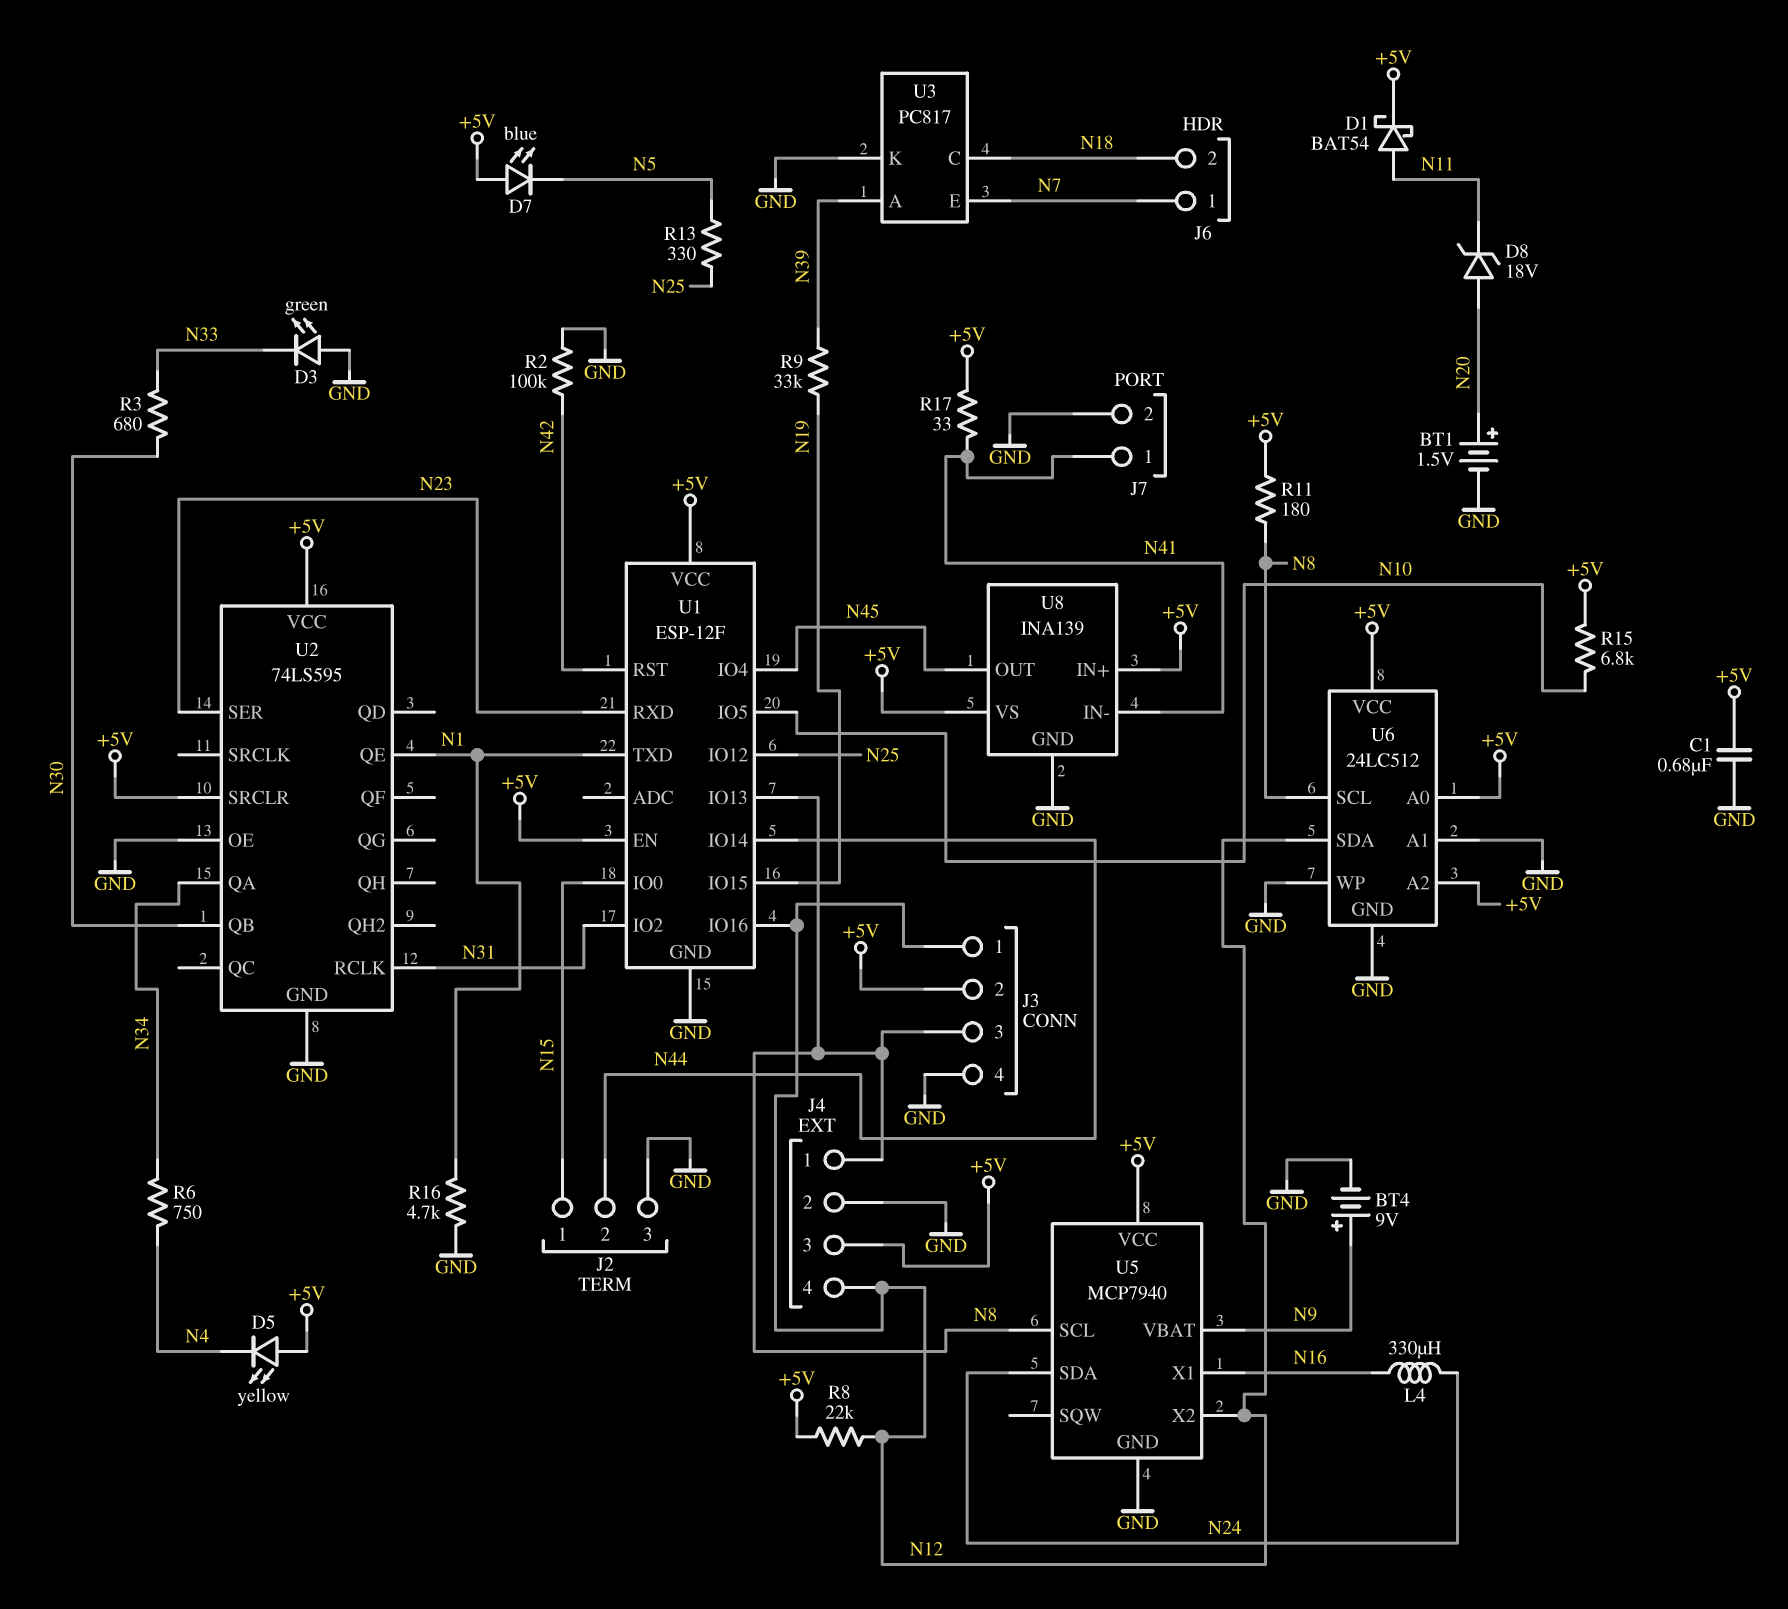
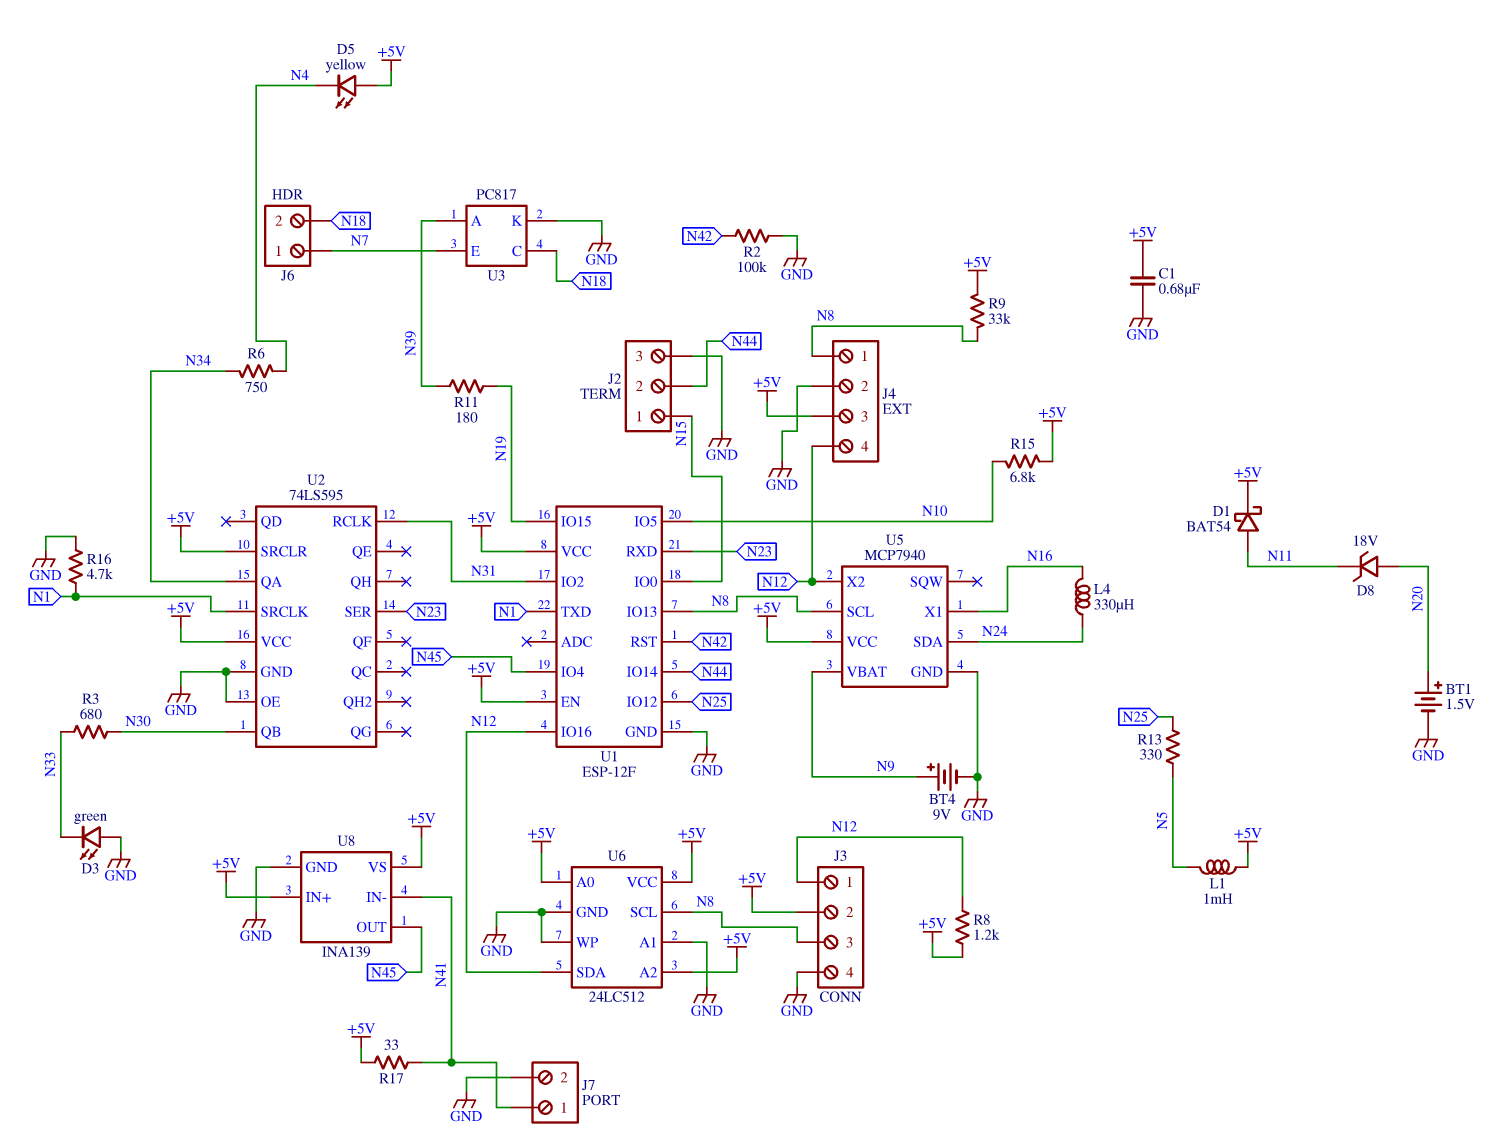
D7: LED blue (A +5V, K N5) -> none
L1: none -> 1mH (+5V, N5)
R8: 22k (+5V, N12) -> 1.2k (+5V, N12)
R9: 33k (N19, N39) -> 33k (+5V, N8)
R11: 180 (+5V, N8) -> 180 (N19, N39)
U2 pin QE: N1 -> none
U2 pin SRCLK: none -> N1

